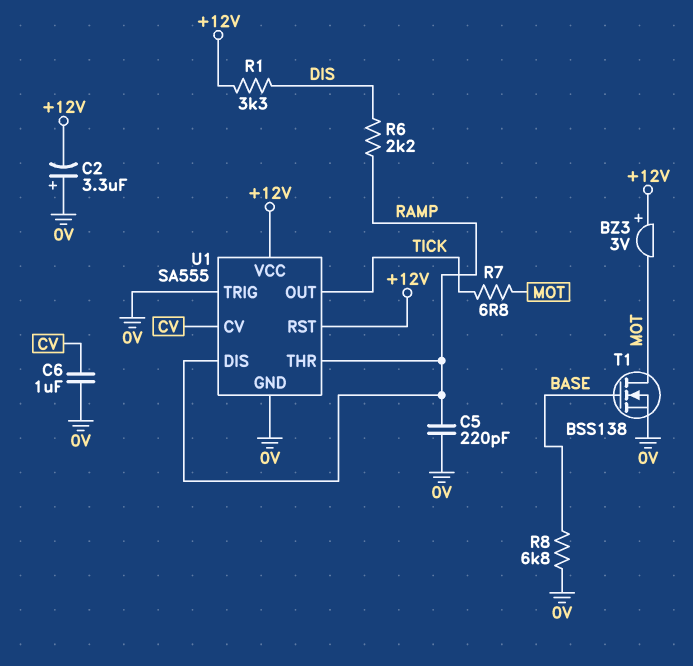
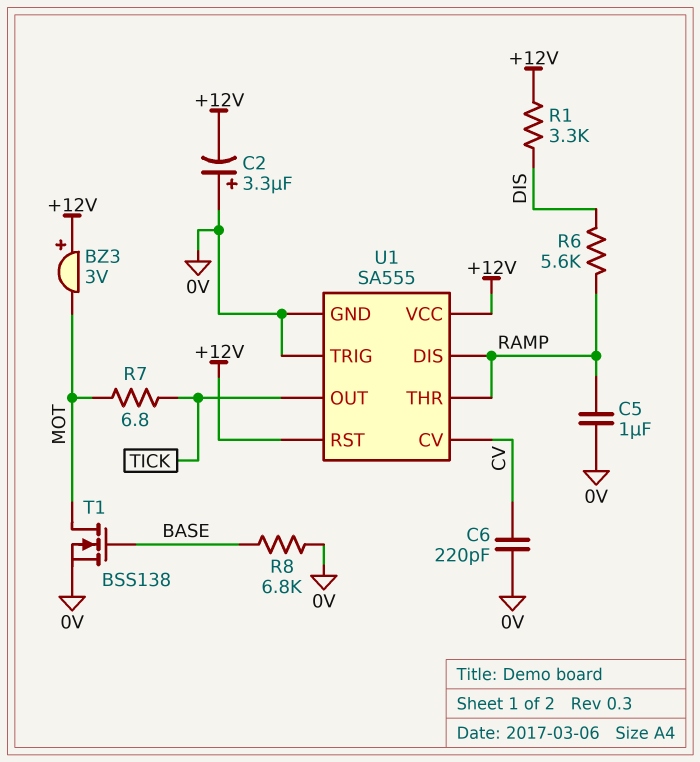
C5: 220pF (0V, RAMP) -> 1uF (0V, RAMP)
C6: 1uF (0V, CV) -> 220pF (0V, CV)
R6: 2.2k (DIS, RAMP) -> 5.6k (DIS, RAMP)

